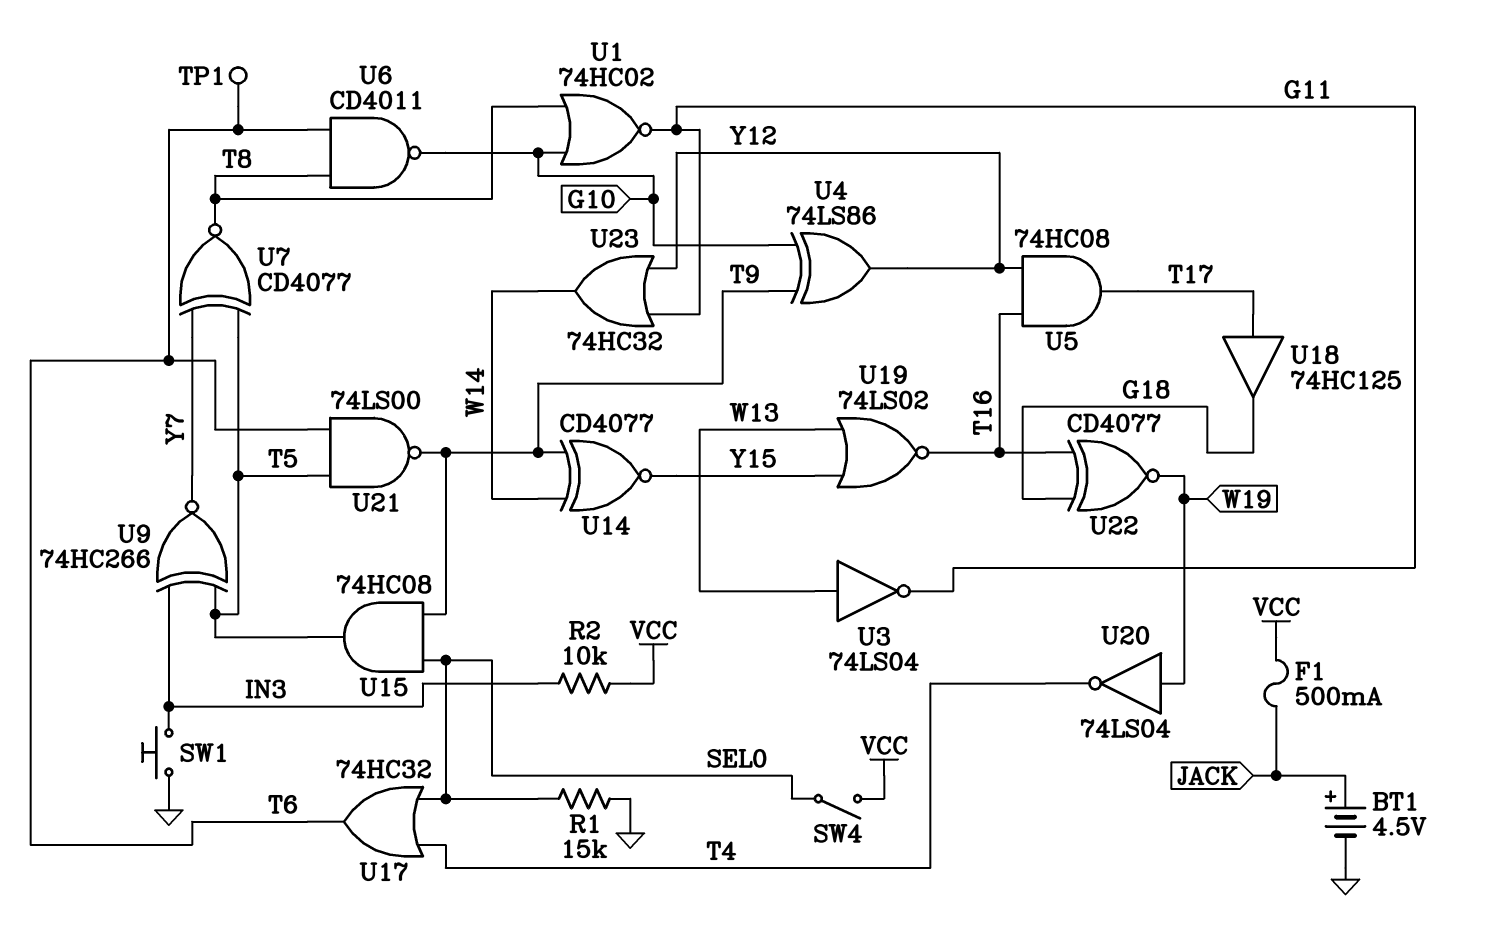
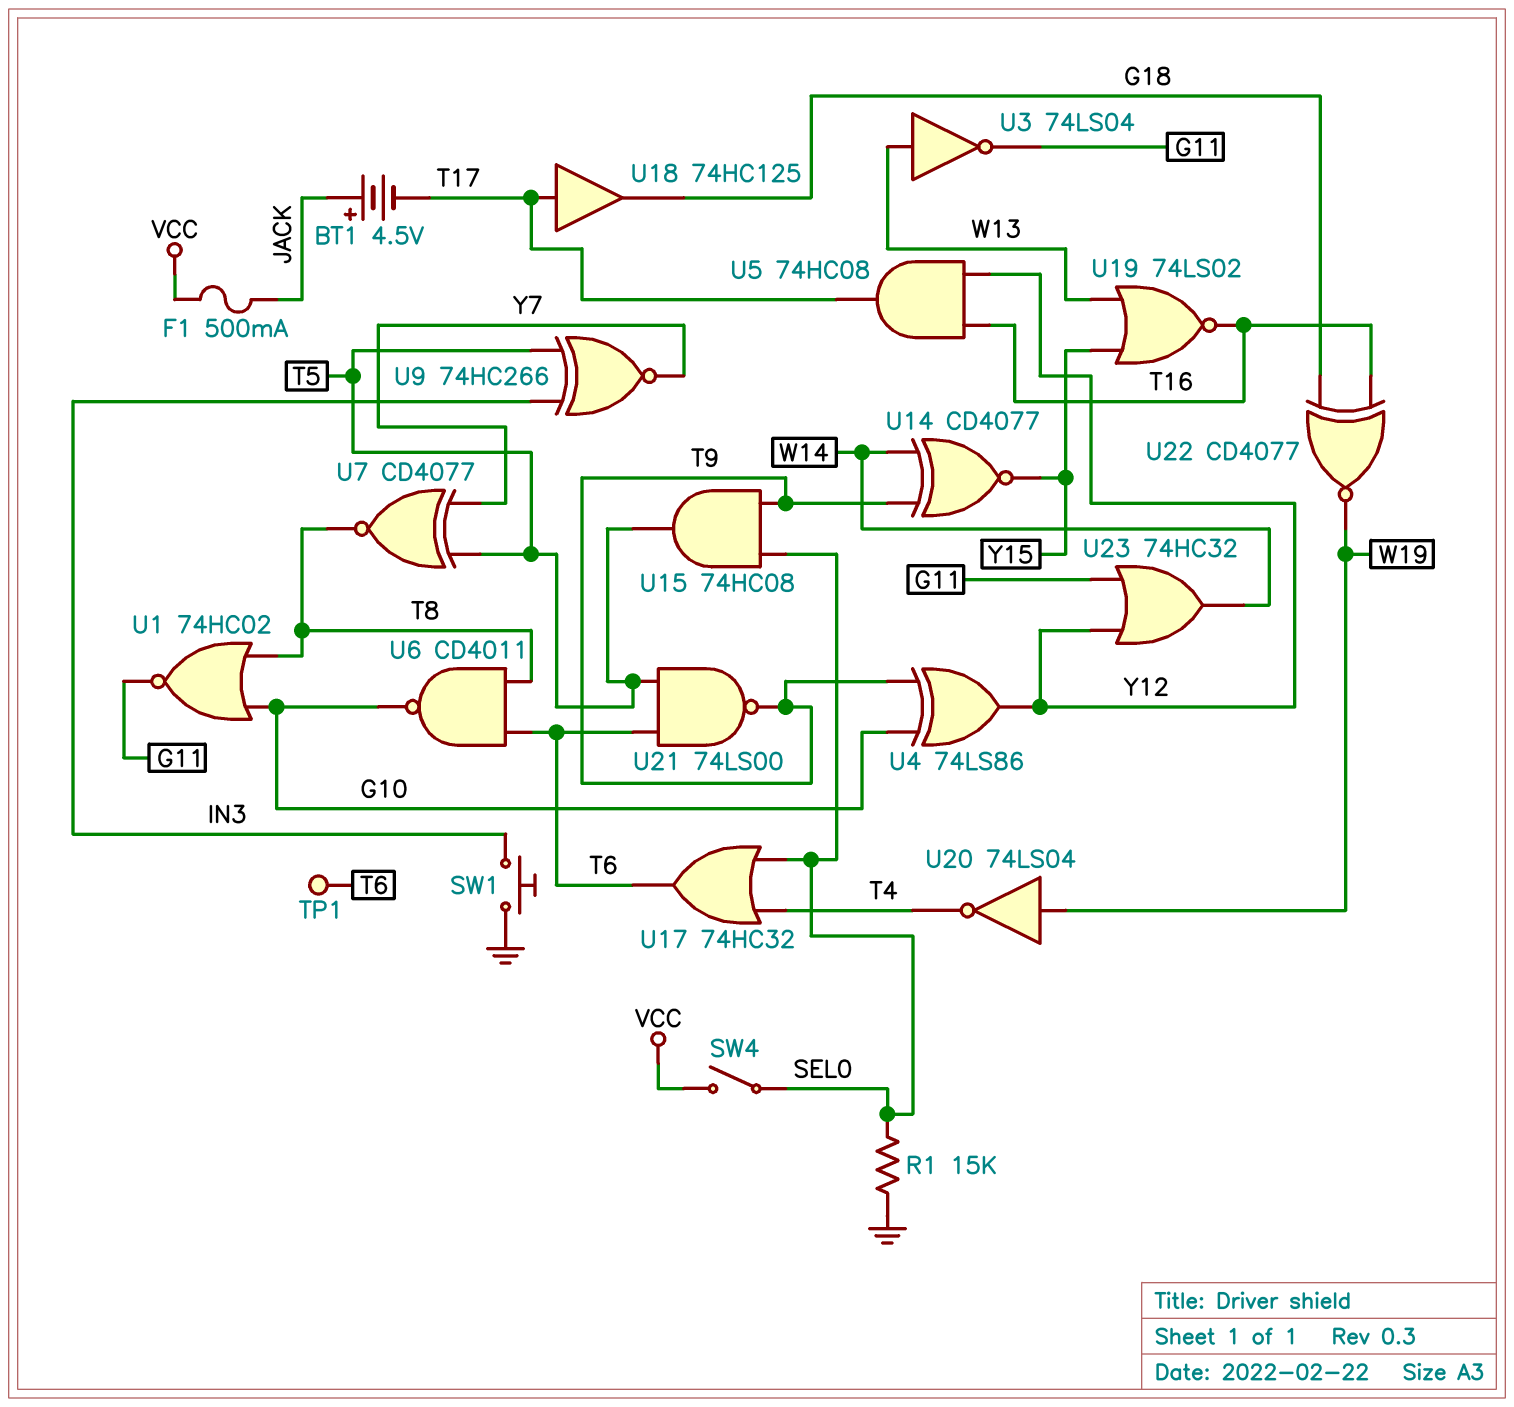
BT1: 4.5V (plus JACK, minus GND) -> 4.5V (plus JACK, minus T17)
R2: 10k (IN3, VCC) -> none

